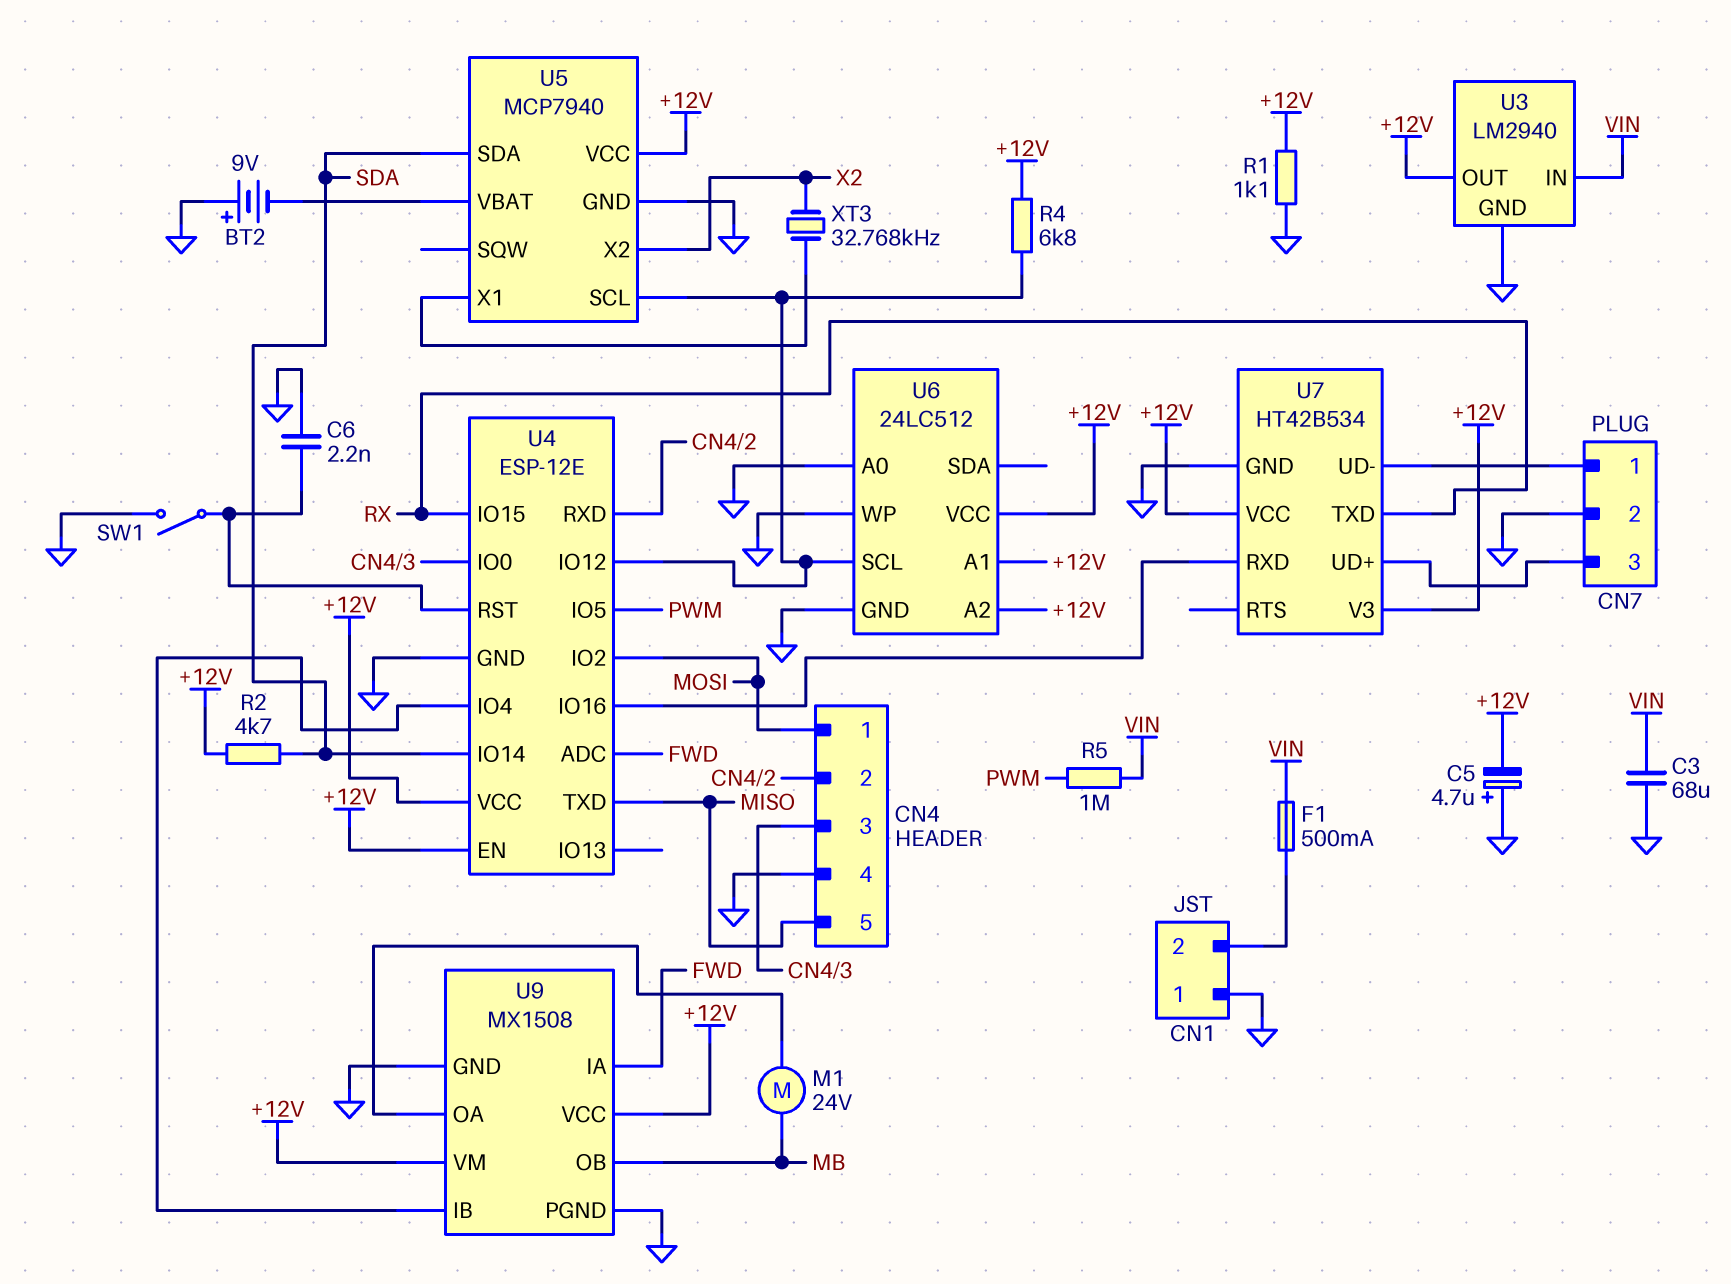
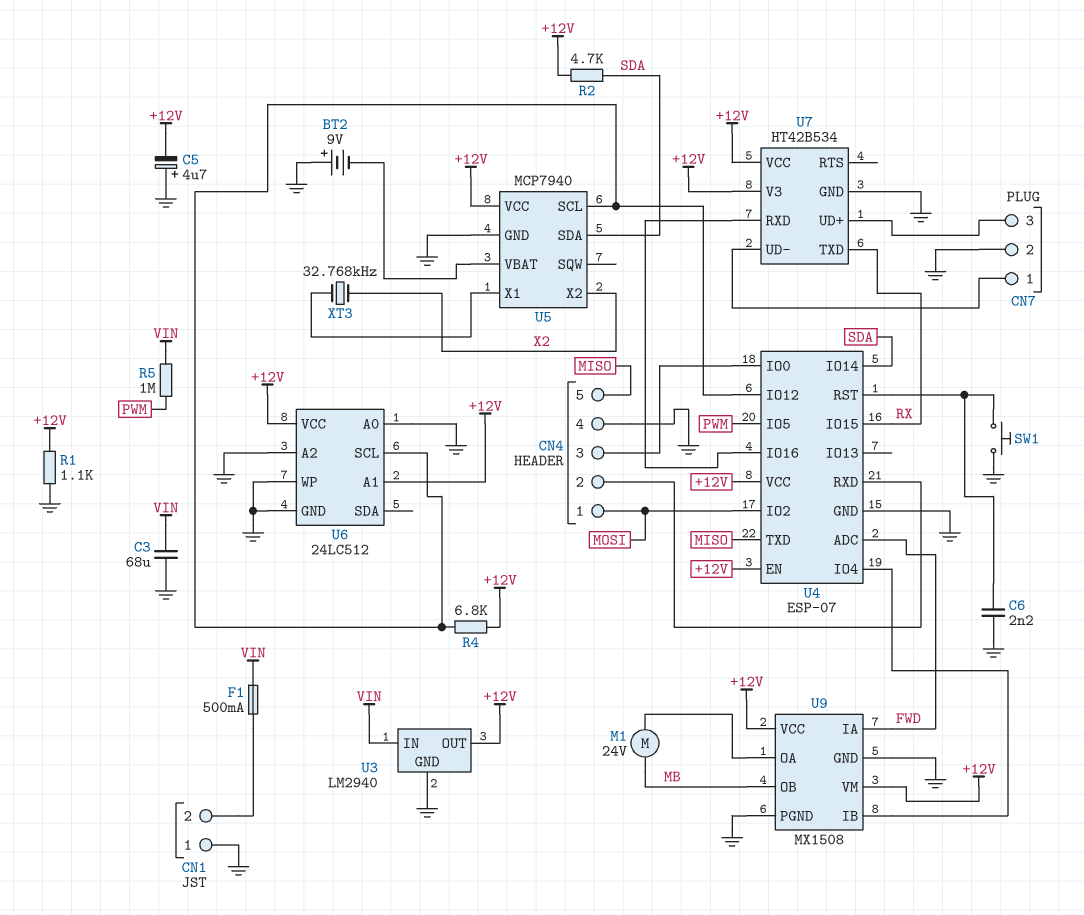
SW1: switch (GND, U4/RST) -> button (GND, U4/RST)
U4: ESP-12E -> ESP-07
U6 pin A2: +12V -> GND

